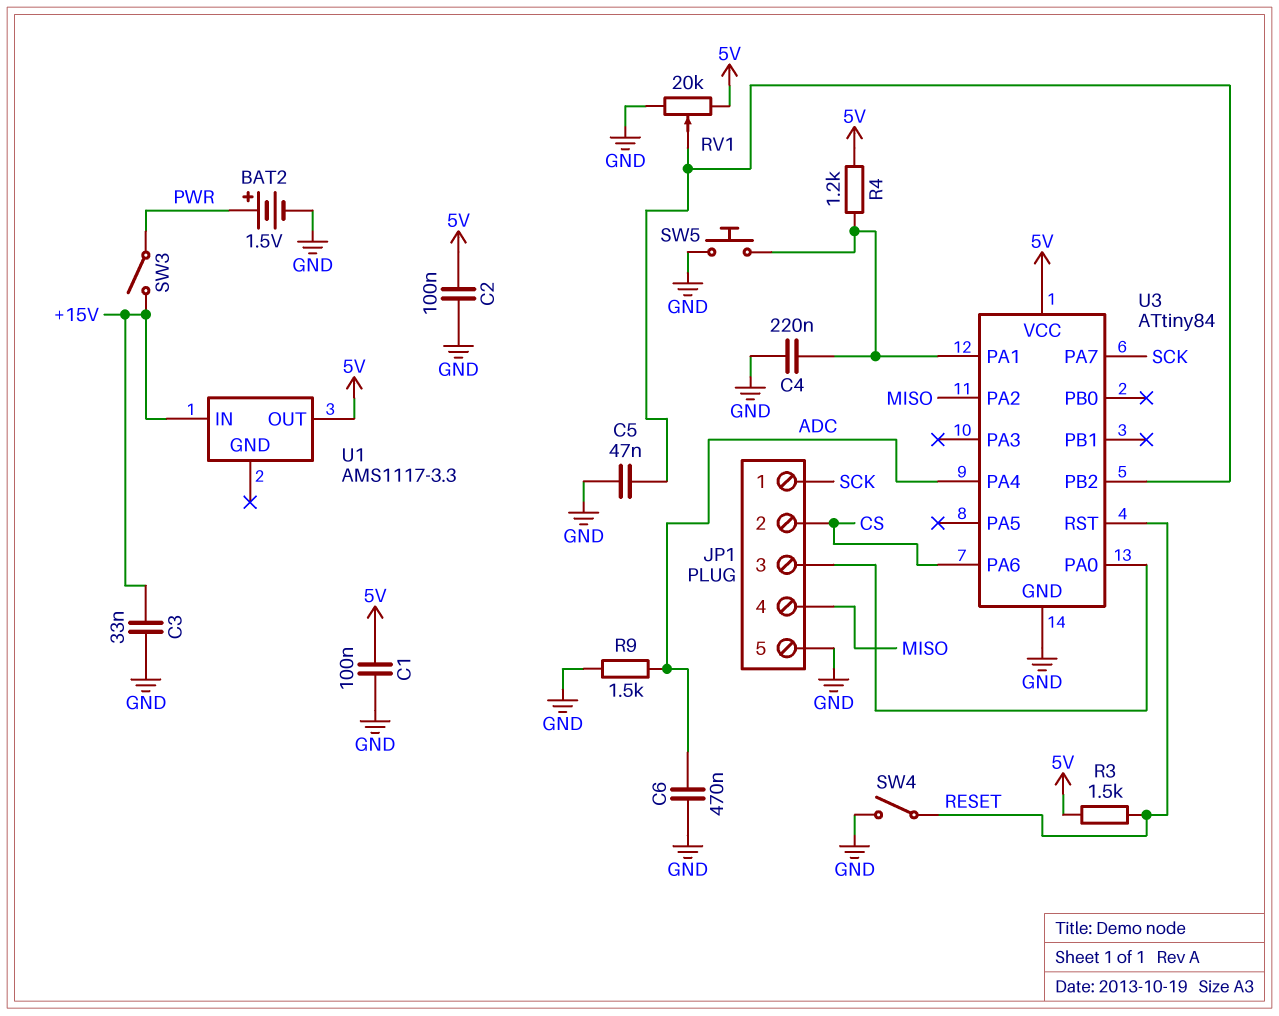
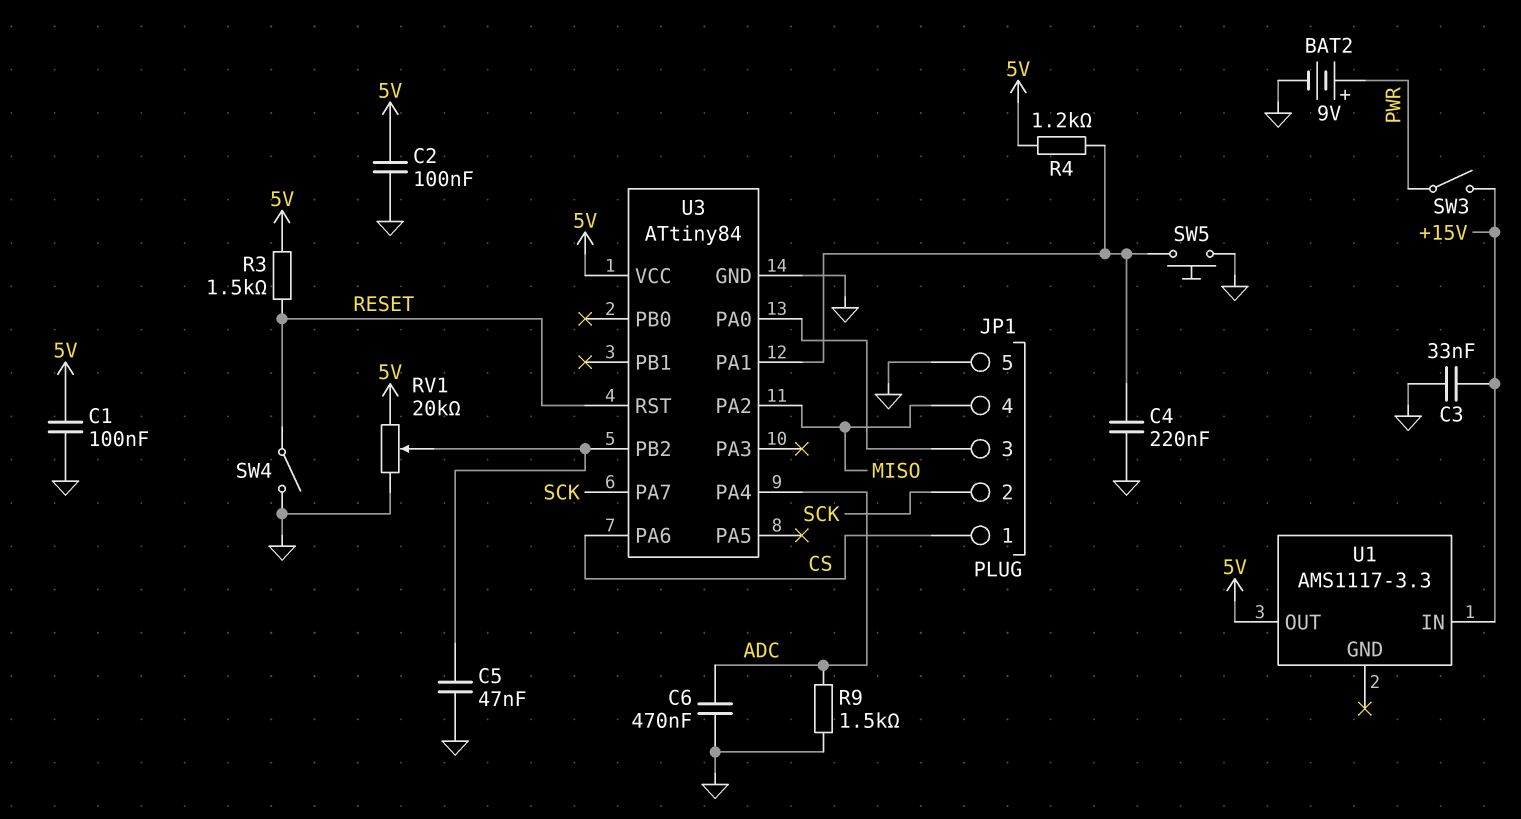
BAT2: 1.5V (plus PWR, minus GND) -> 9V (plus PWR, minus GND)
JP1 pin 1: SCK -> CS
JP1 pin 2: CS -> SCK

